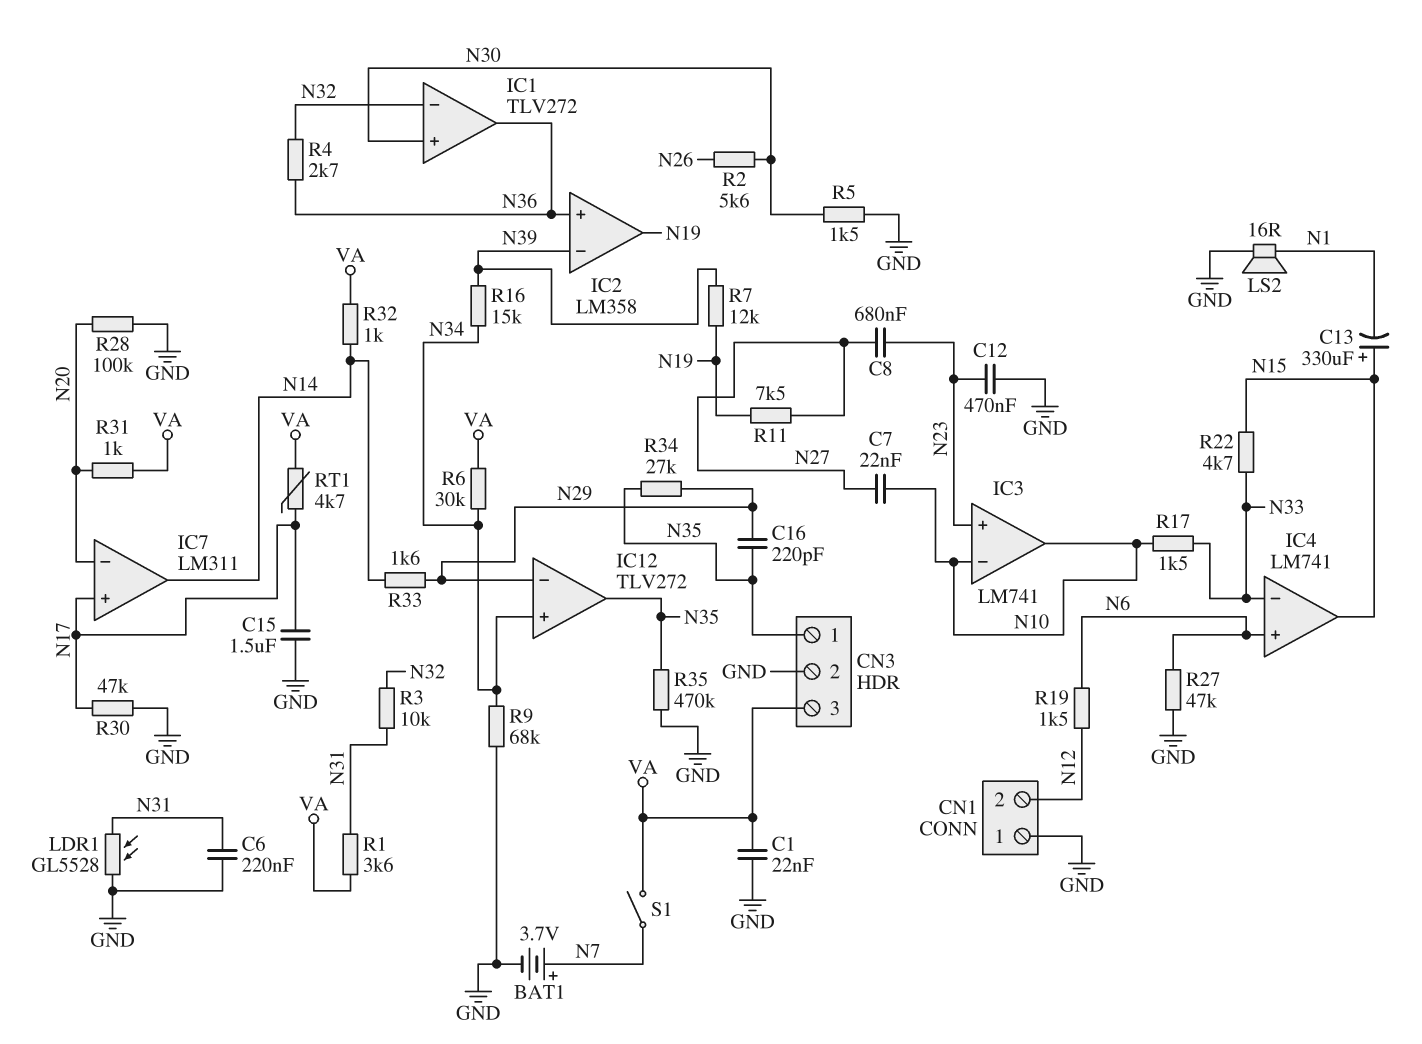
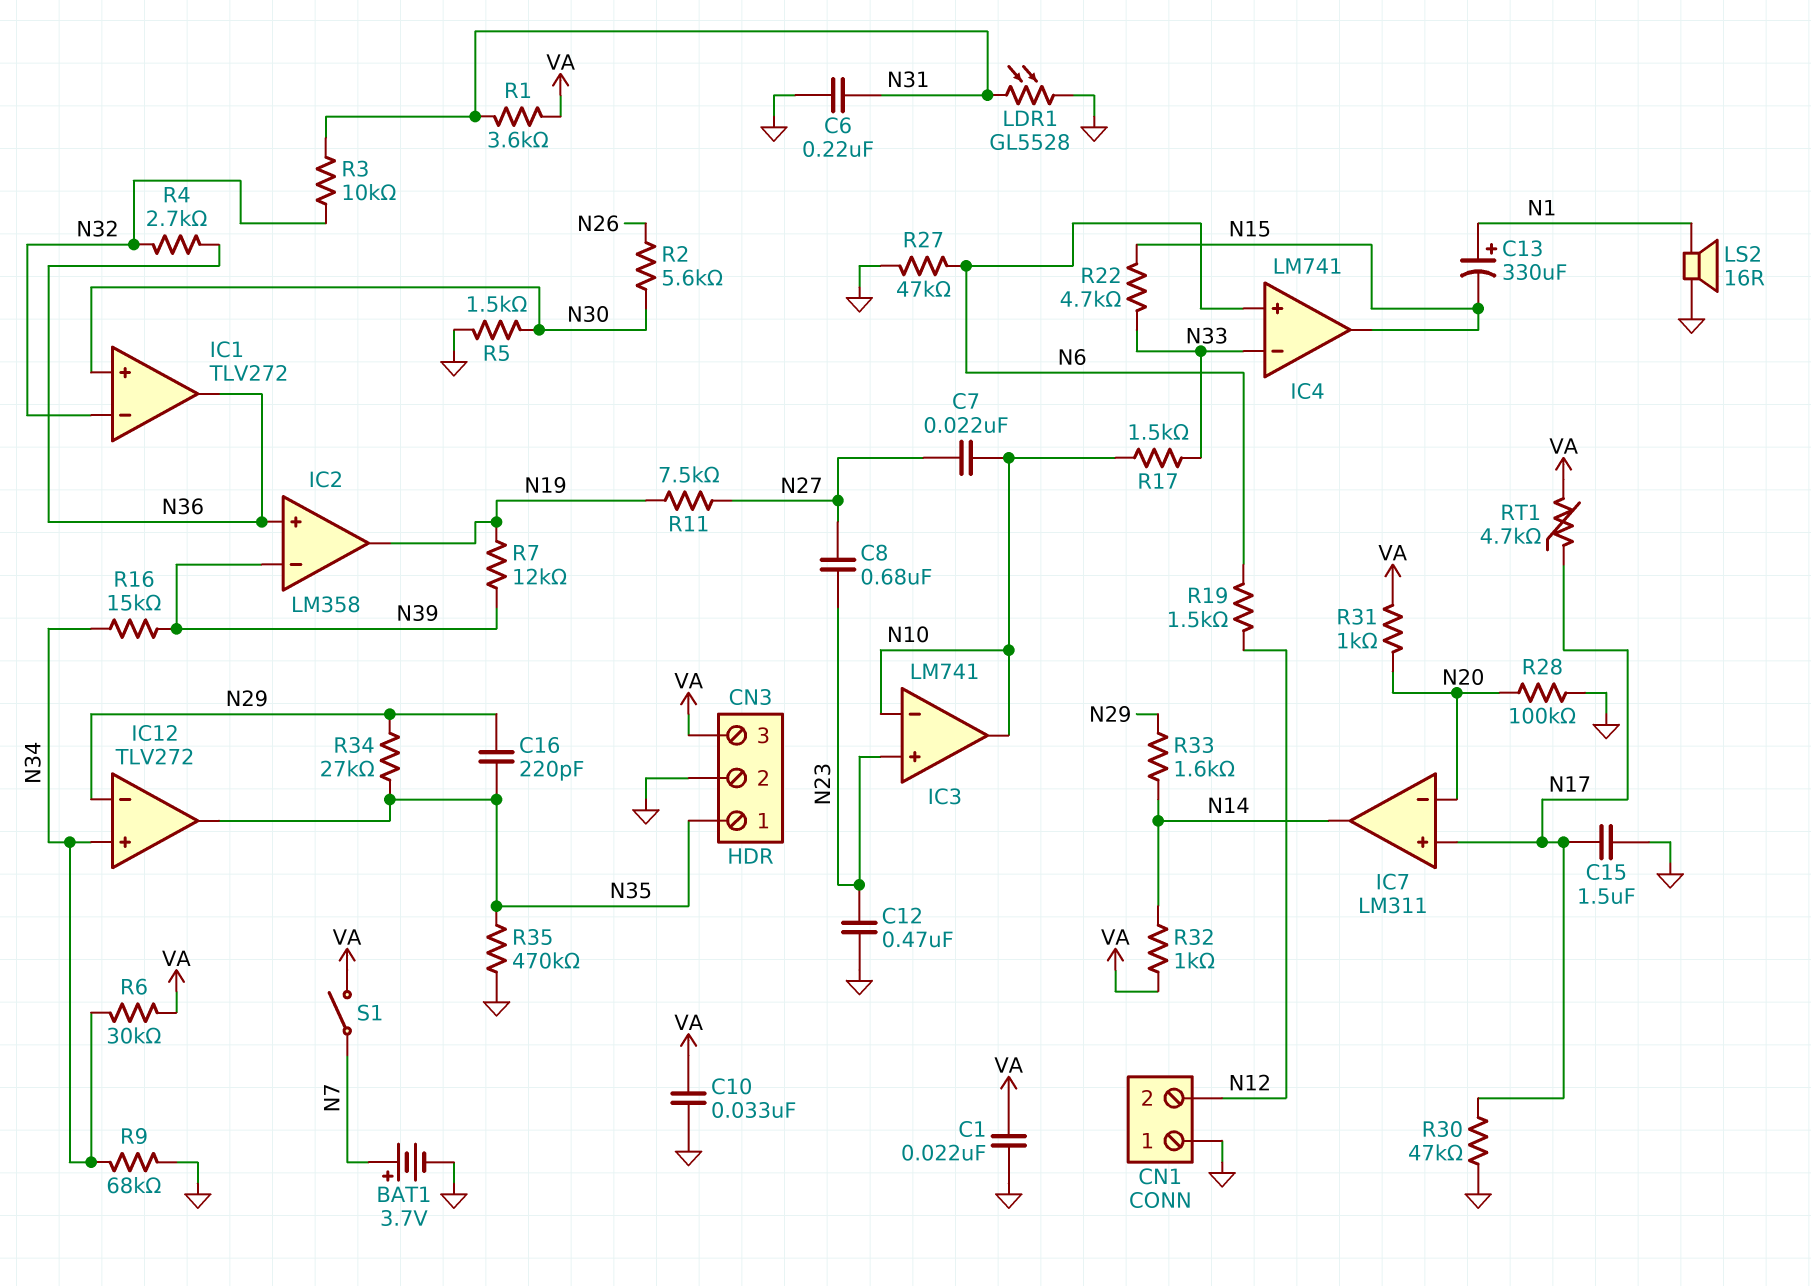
C10: none -> 33nF (GND, VA)
C13: 330uF (plus N15, minus N1) -> 330uF (plus N1, minus N15)

